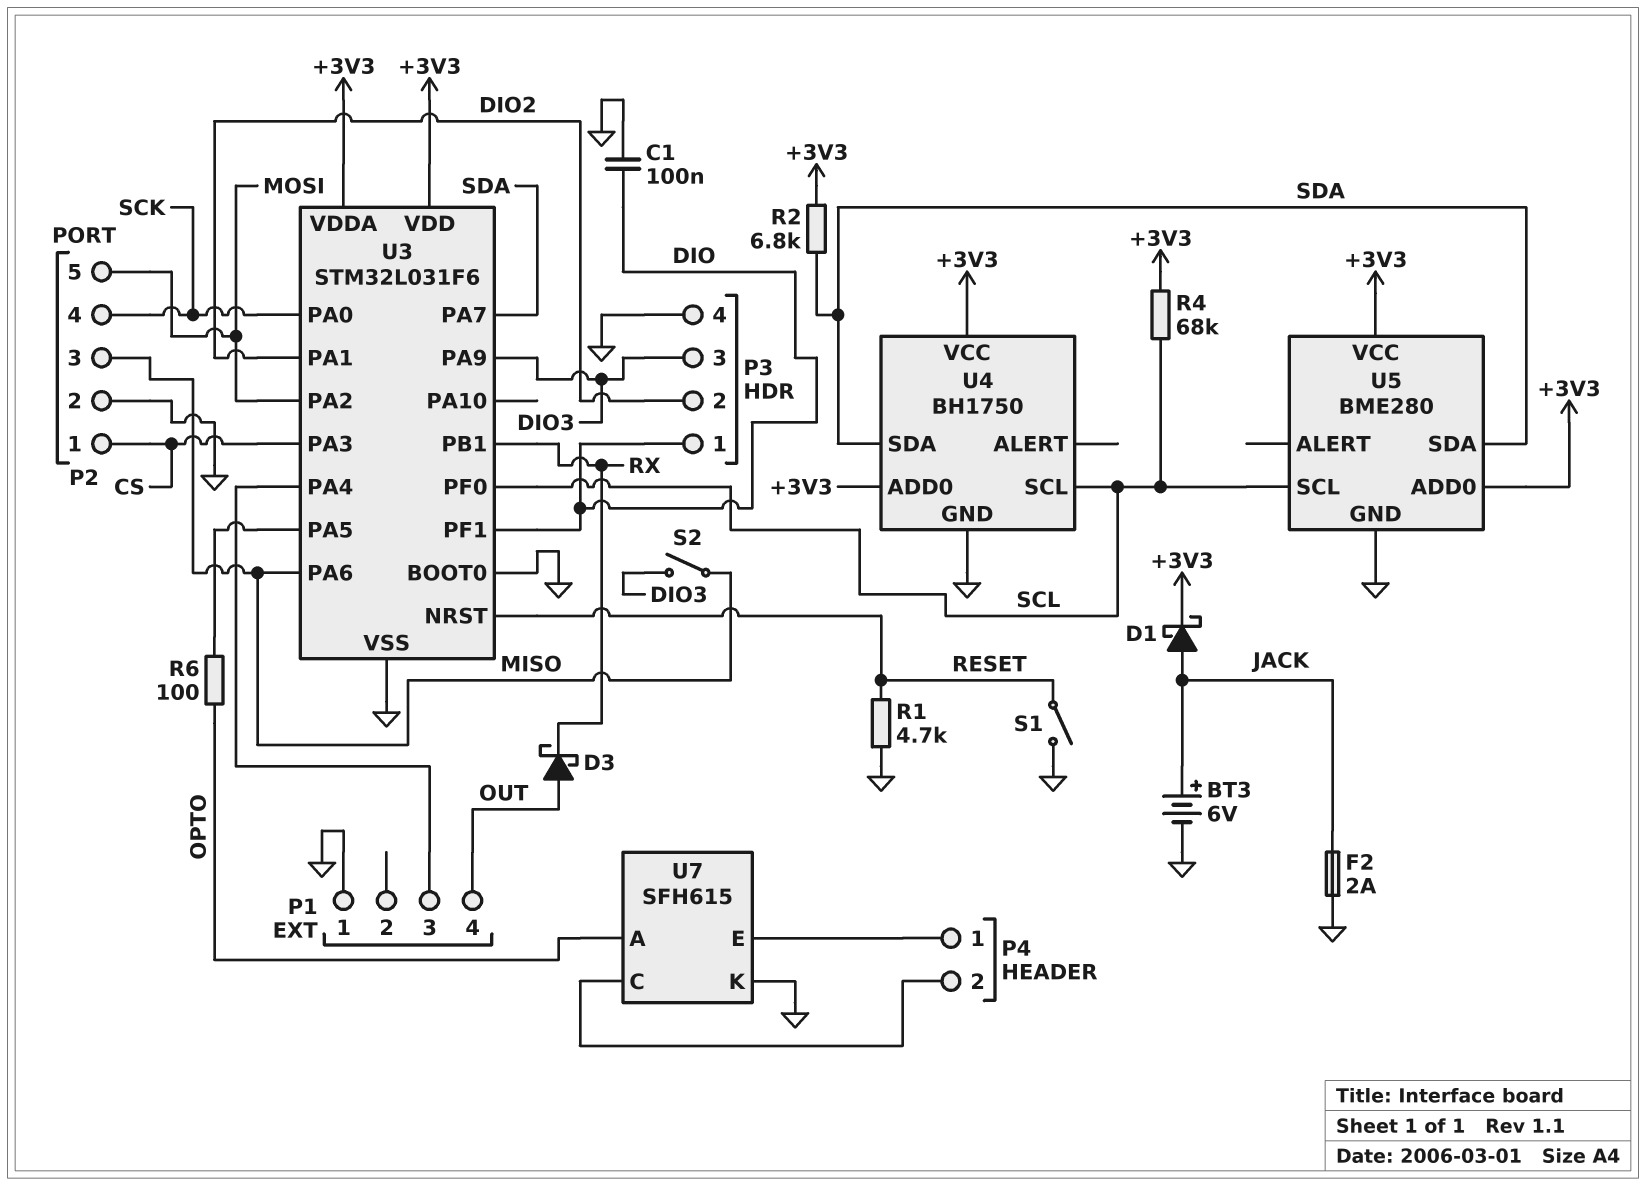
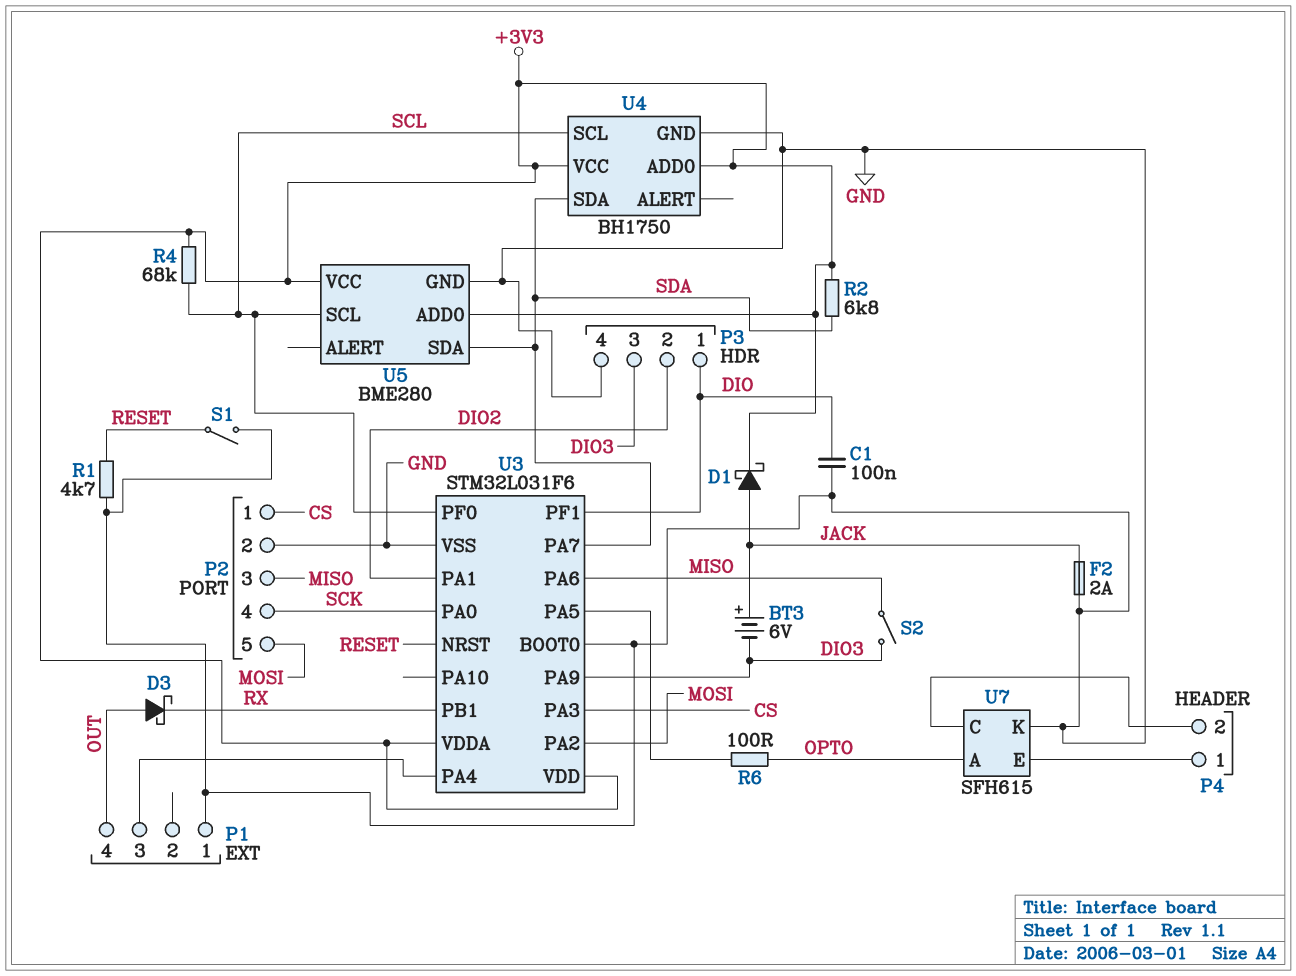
BT3: 6V (plus JACK, minus GND) -> 6V (plus JACK, minus DIO3)

